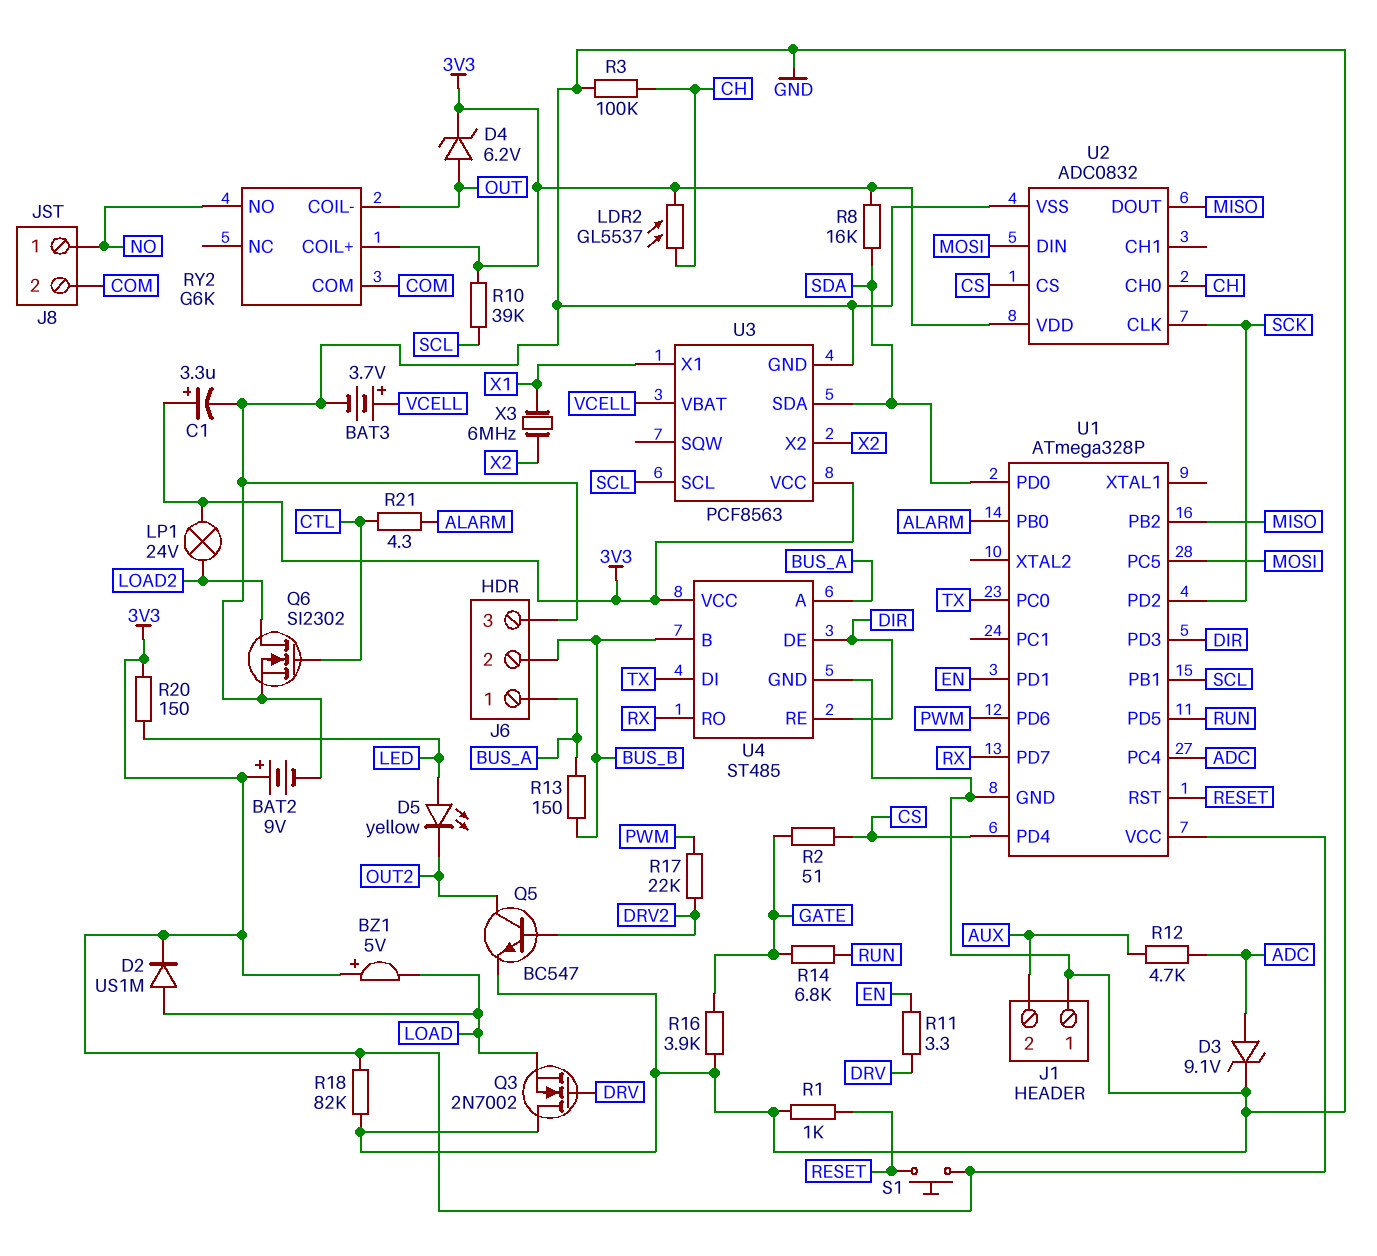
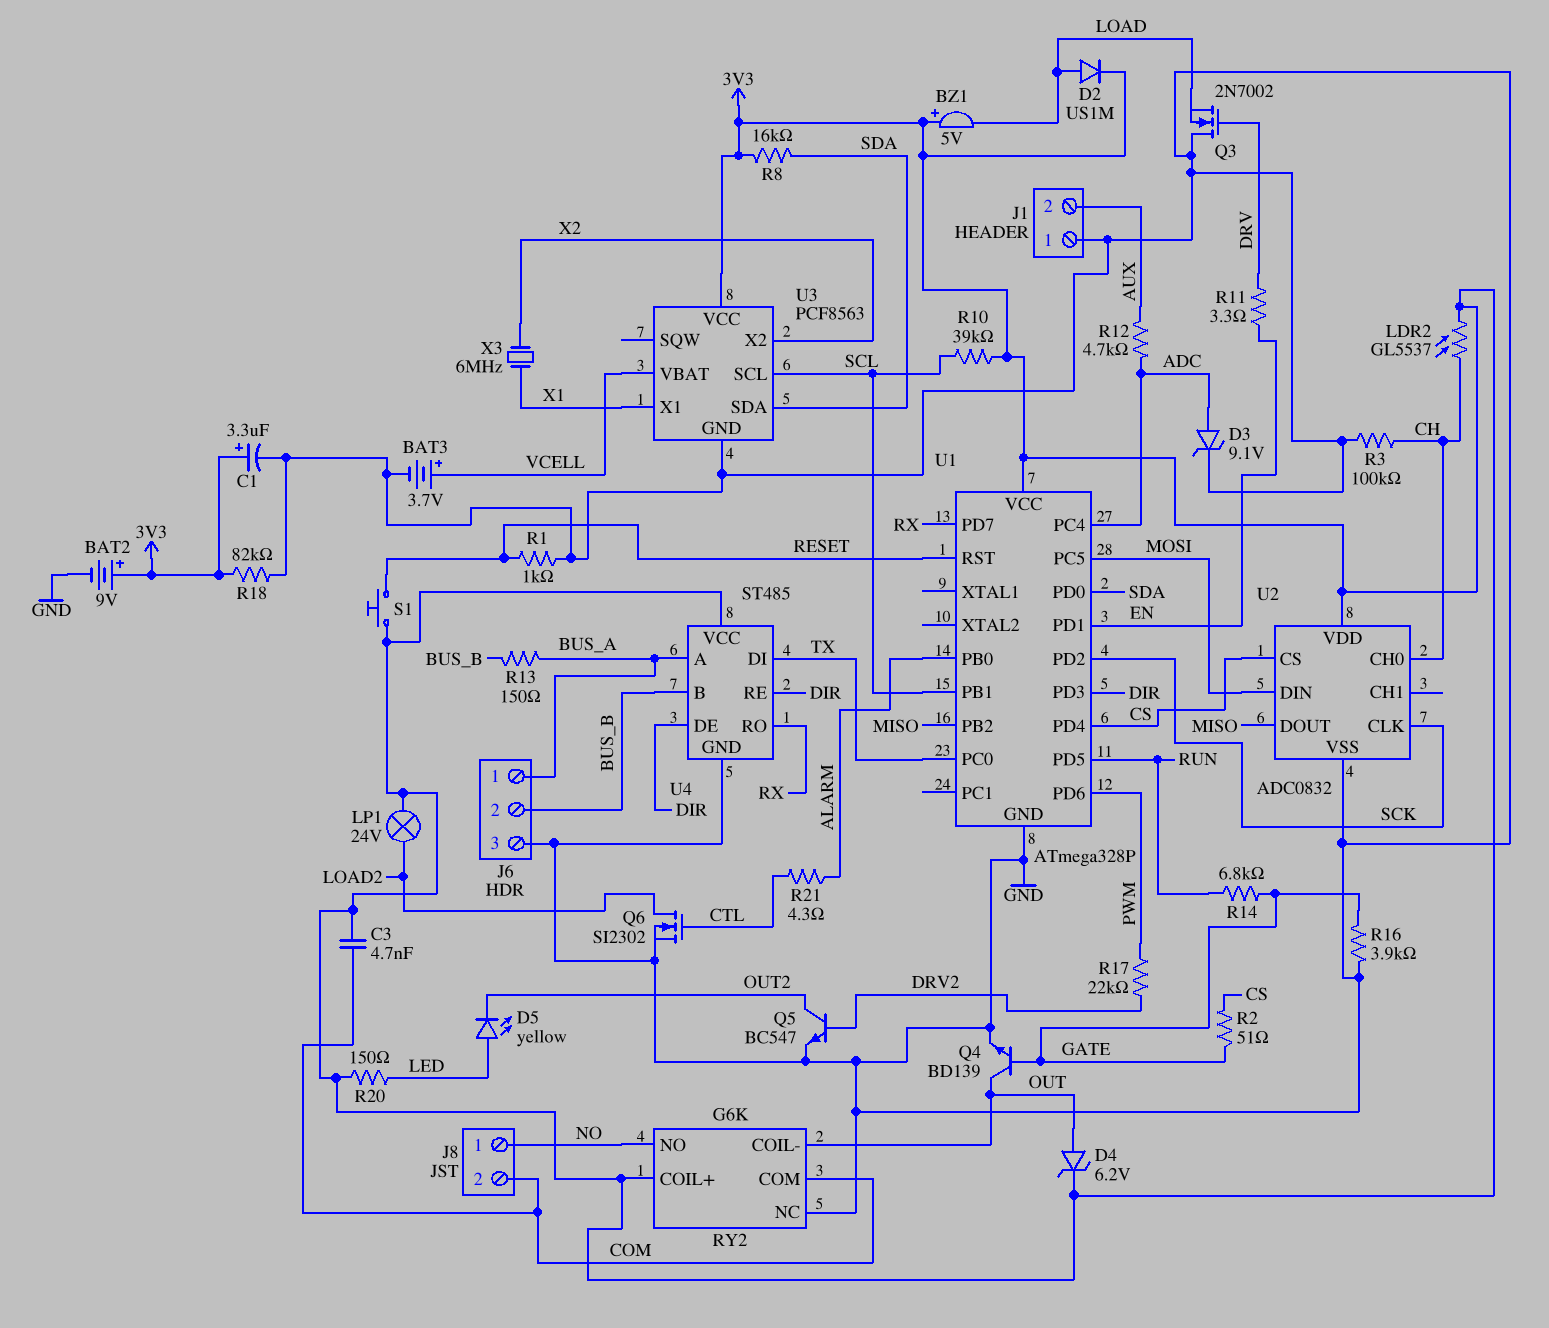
C3: none -> 4.7nF (3V3, COM)
Q4: none -> NPN BD139 (B GATE, C OUT, E GND)
RY2 pin NC: none -> GND

